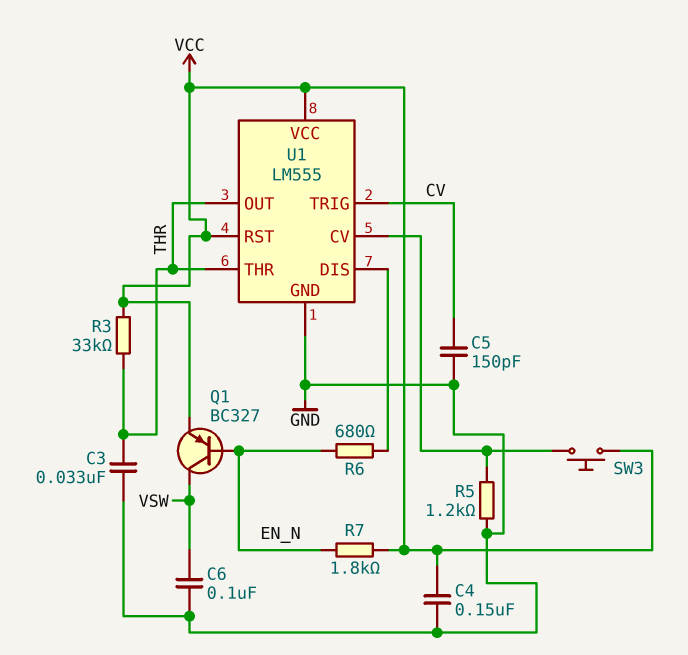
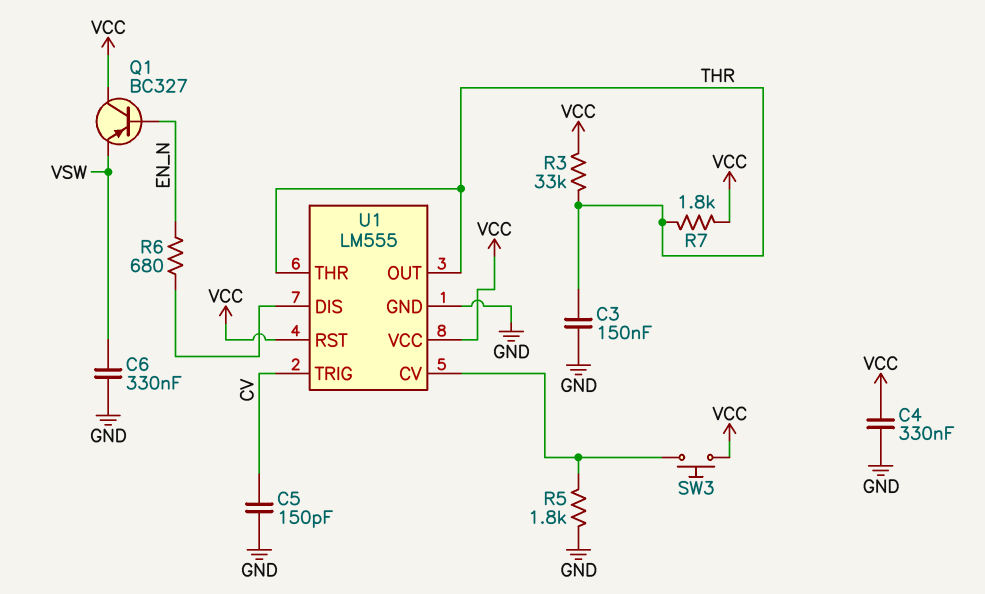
C3: 33nF (GND, THR) -> 150nF (GND, THR)
C4: 150nF (GND, VCC) -> 330nF (GND, VCC)
C6: 100nF (GND, VSW) -> 330nF (GND, VSW)
Q1: PNP BC327 (B EN_N, C VSW, E VCC) -> PNP BC327 (B EN_N, C VCC, E VSW)
R5: 1.2k (GND, U1/CV) -> 1.8k (GND, U1/CV)
R7: 1.8k (EN_N, VCC) -> 1.8k (THR, VCC)

